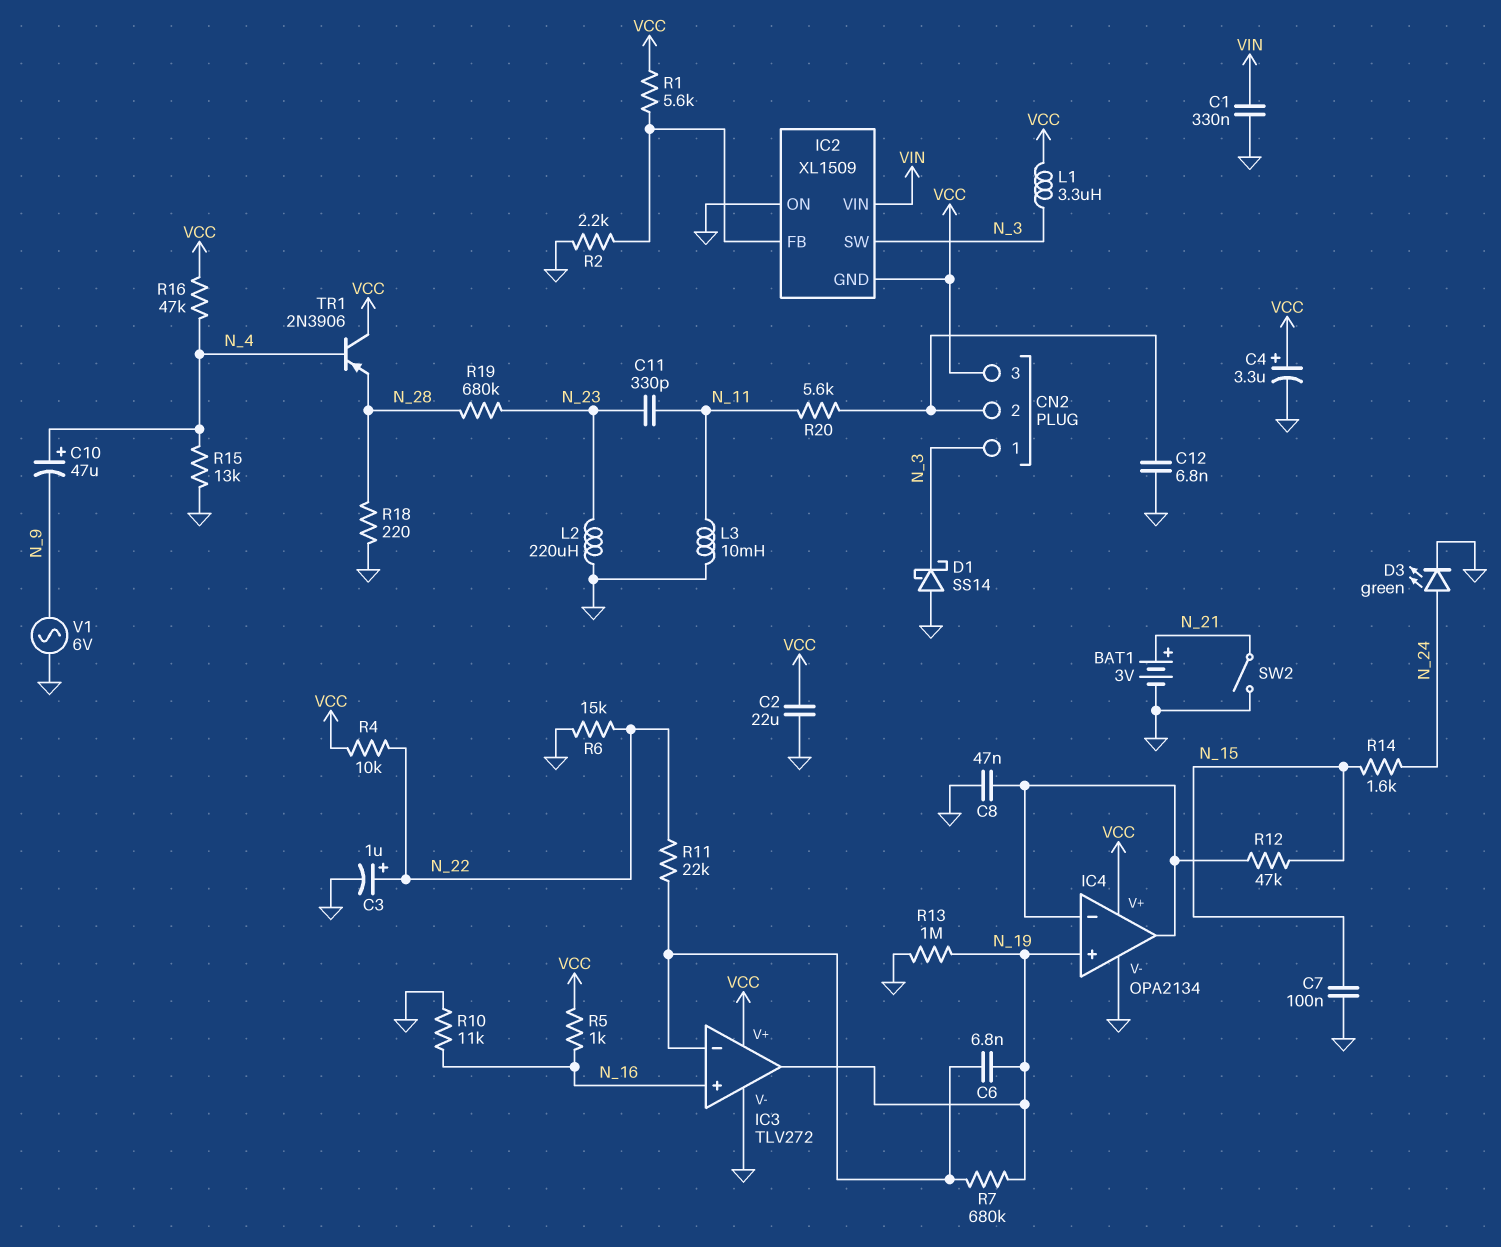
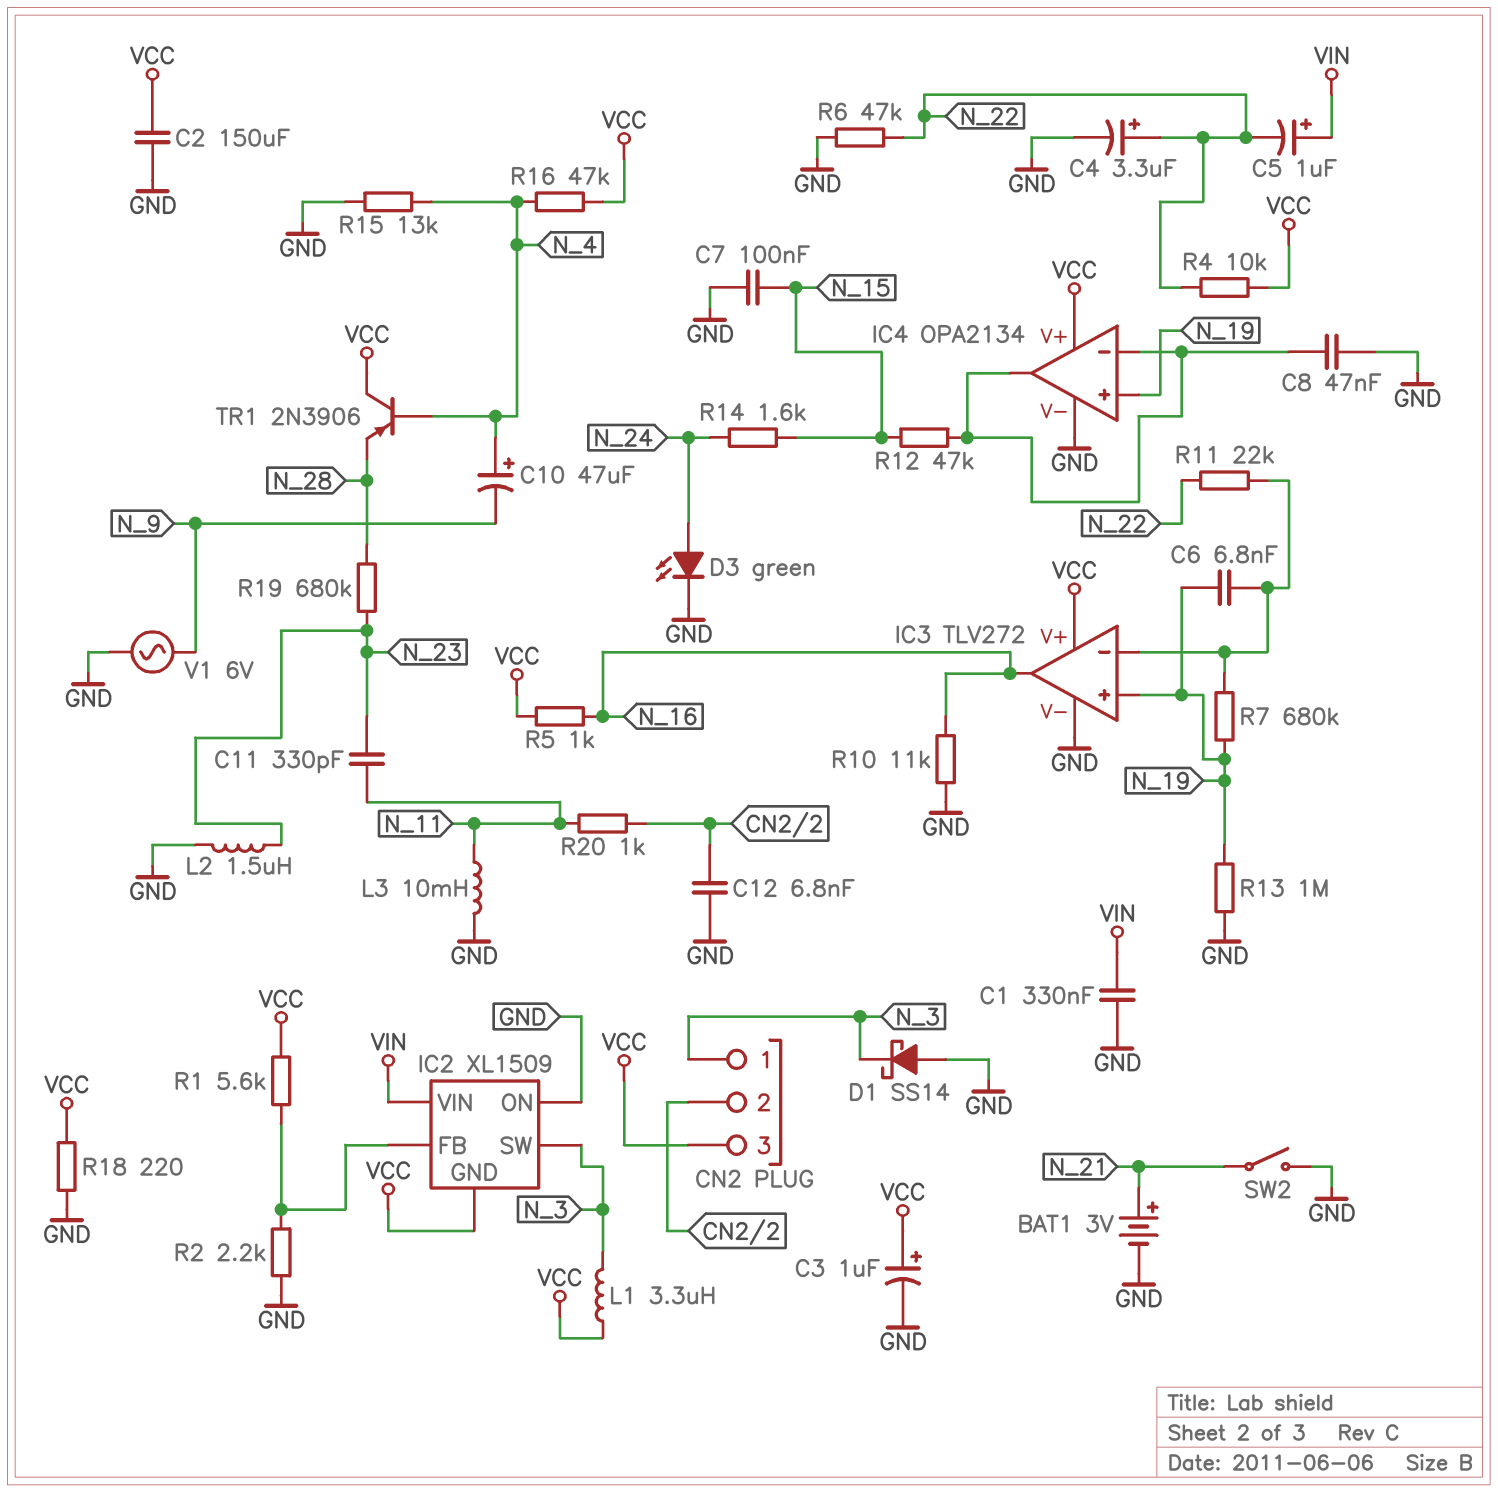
C2: 22uF (GND, VCC) -> 150uF (GND, VCC)
C3: 1uF (plus N_22, minus GND) -> 1uF (plus VCC, minus GND)
C4: 3.3uF (plus VCC, minus GND) -> 3.3uF (plus N_22, minus GND)
C5: none -> 1uF (plus VIN, minus N_22)
IC3 pin in+: N_16 -> N_19
IC3 pin out: N_19 -> N_16
L2: 220uH (GND, N_23) -> 1.5uH (GND, N_23)
R6: 15k (GND, N_22) -> 47k (GND, N_22)
R18: 220 (GND, N_28) -> 220 (GND, VCC)
R20: 5.6k (CN2/2, N_11) -> 1k (CN2/2, N_11)

